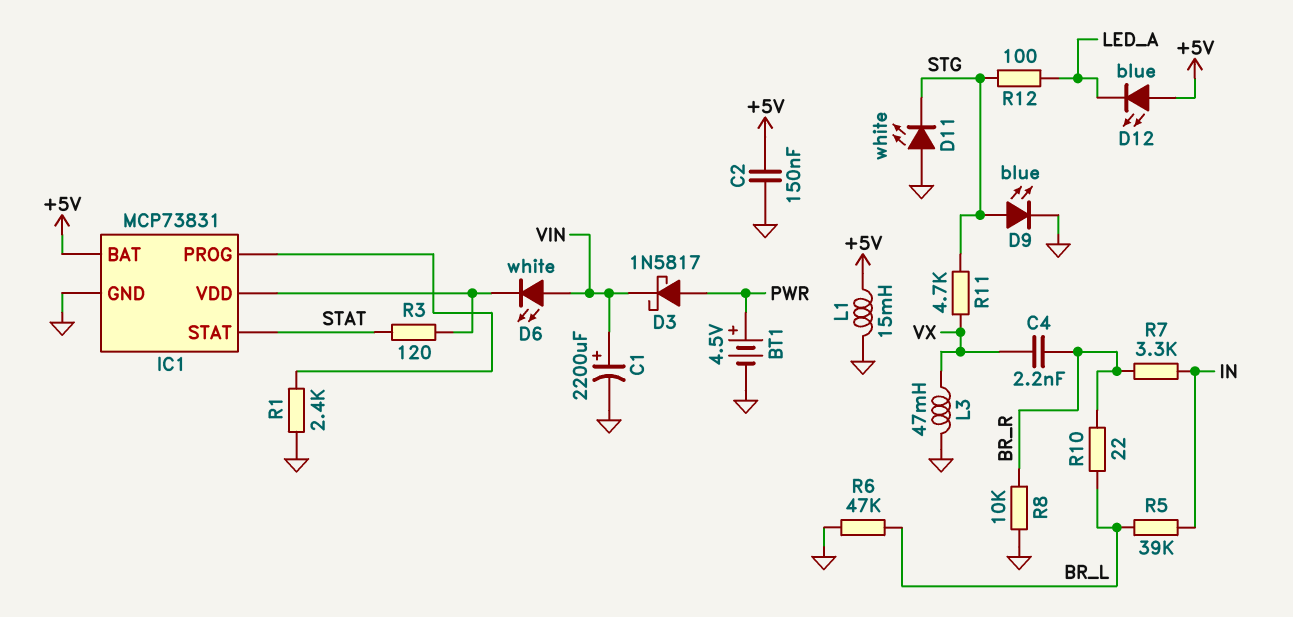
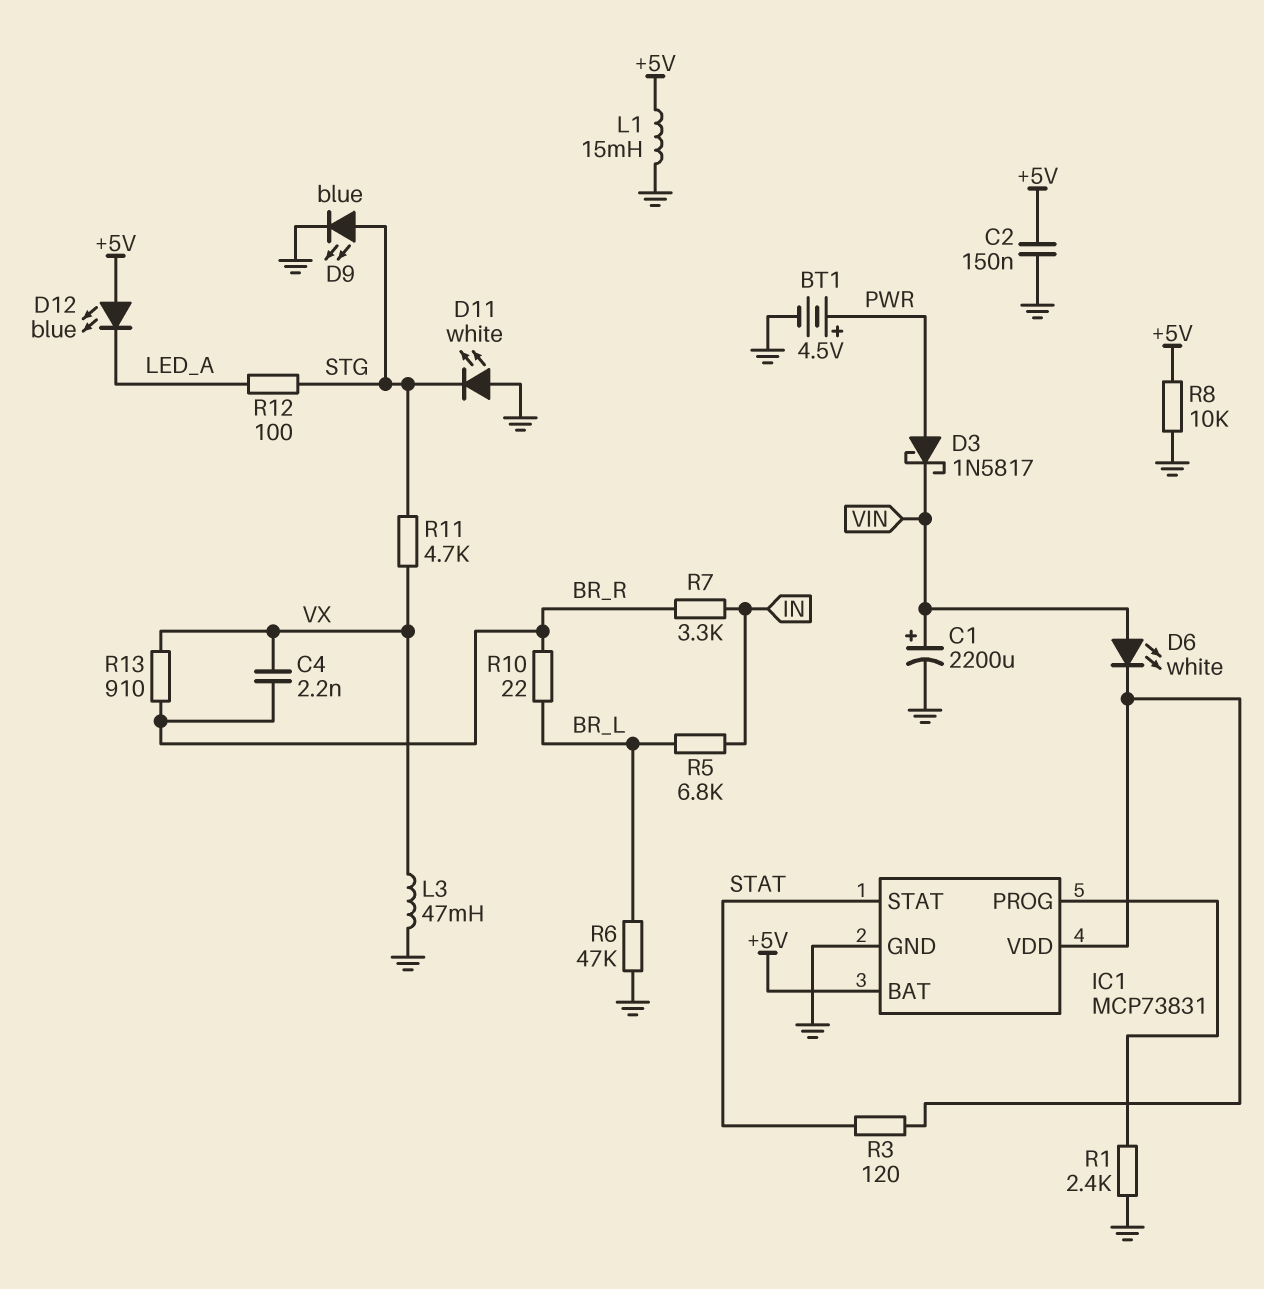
R5: 39k (BR_L, IN) -> 6.8k (BR_L, IN)
R8: 10k (BR_R, GND) -> 10k (+5V, GND)
R13: none -> 910 (BR_R, VX)

